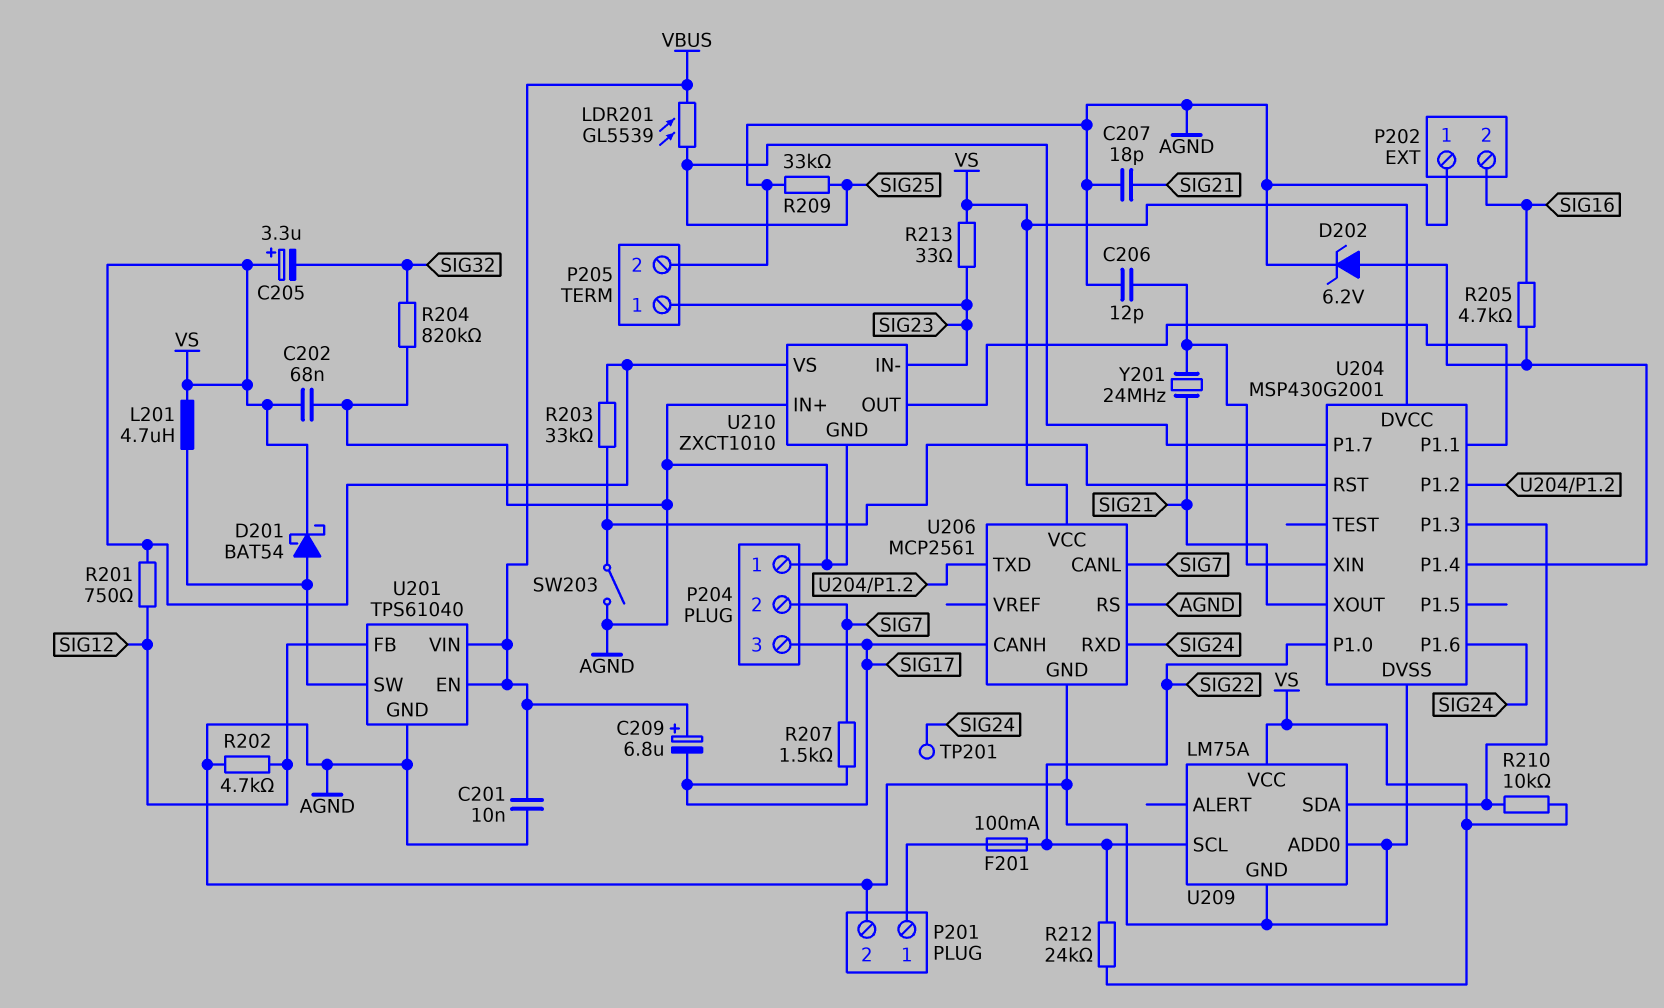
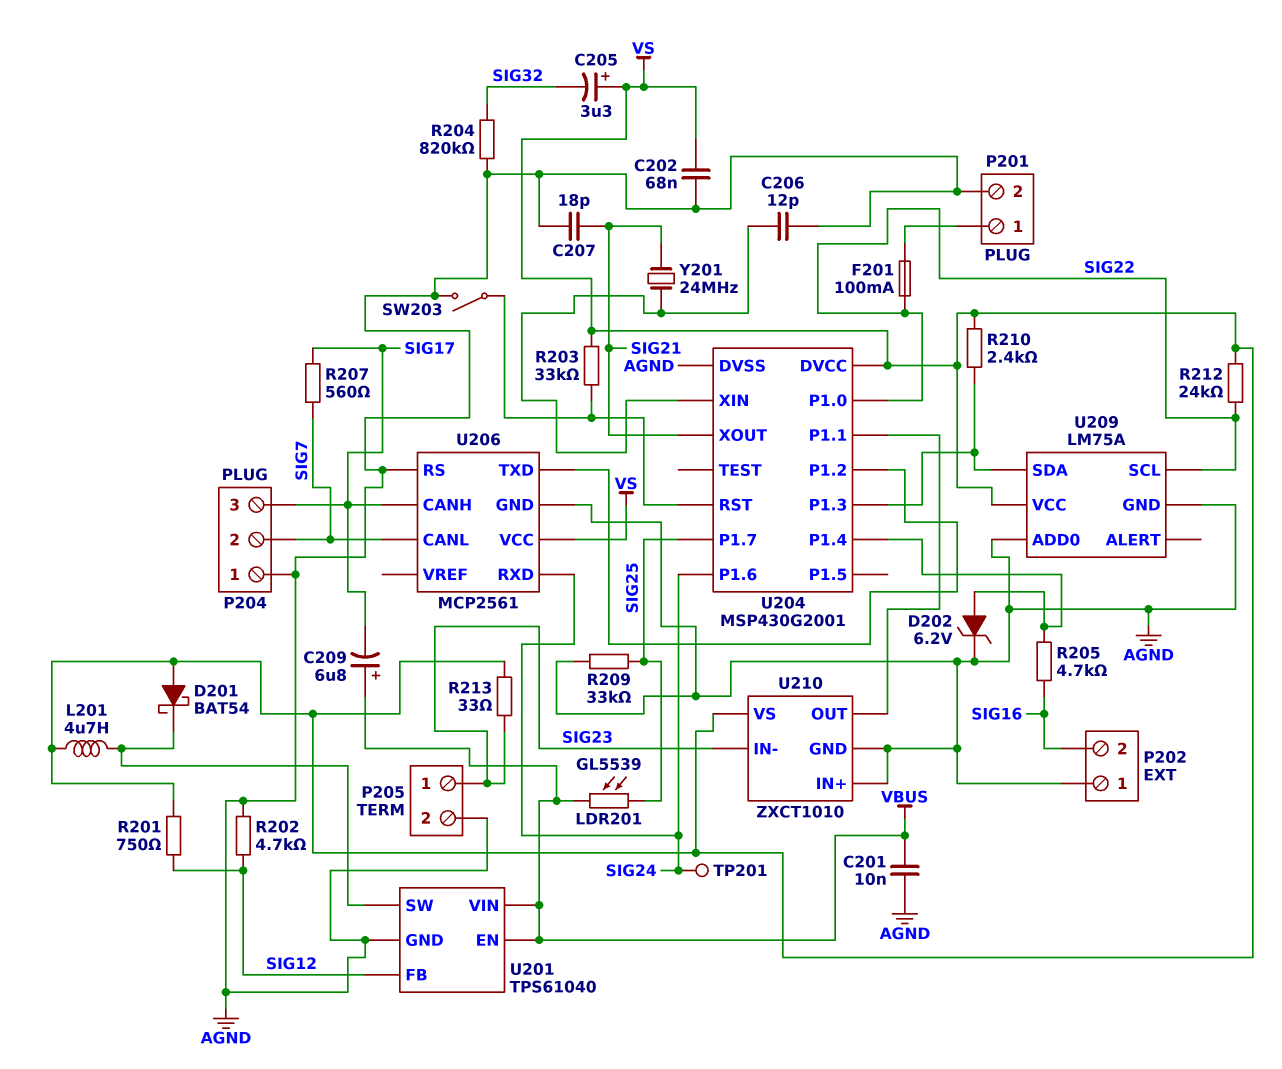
D201: schottky BAT54 (A U201/SW, K VS) -> schottky BAT54 (A VS, K U201/SW)
R207: 1.5k (SIG7, SIG17) -> 560 (SIG7, SIG17)
R210: 10k (U204/P1.3, VS) -> 2.4k (U204/P1.3, VS)

